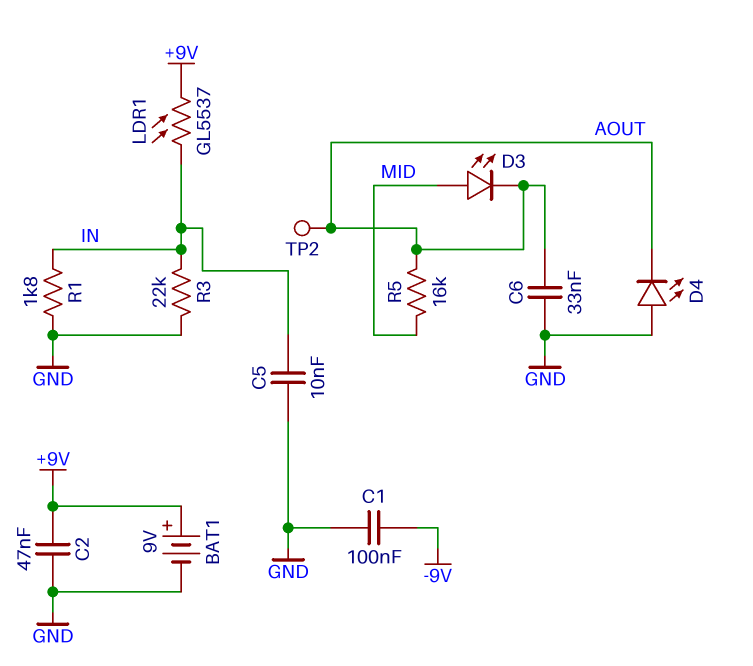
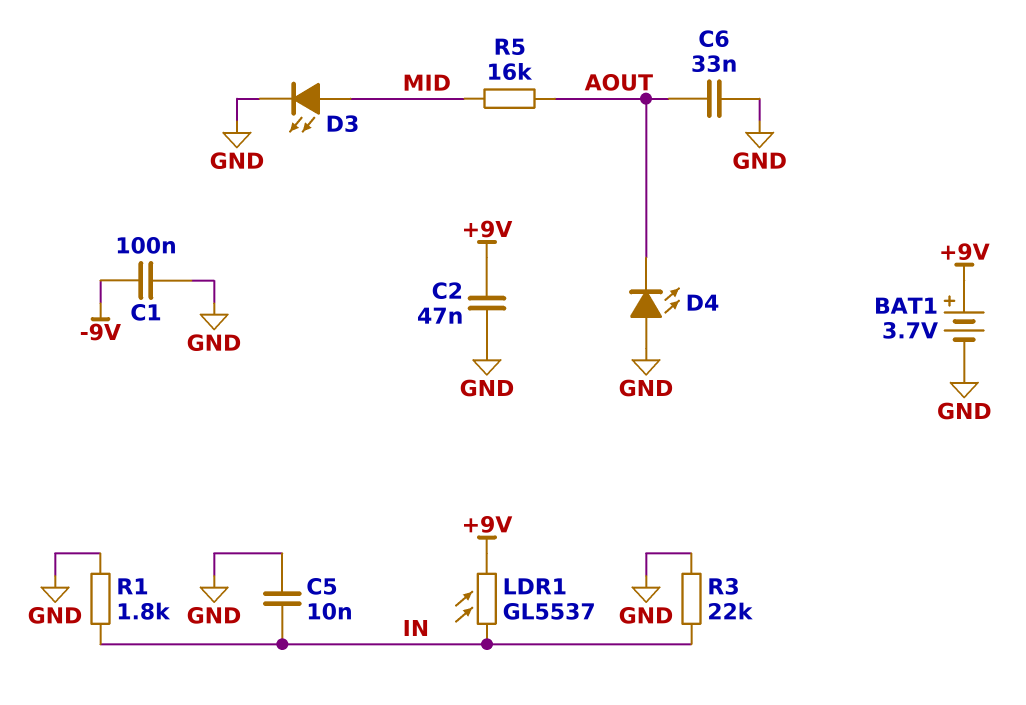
BAT1: 9V (plus +9V, minus GND) -> 3.7V (plus +9V, minus GND)
D3: LED (A MID, K AOUT) -> LED (A MID, K GND)
TP2: test point (AOUT) -> none

